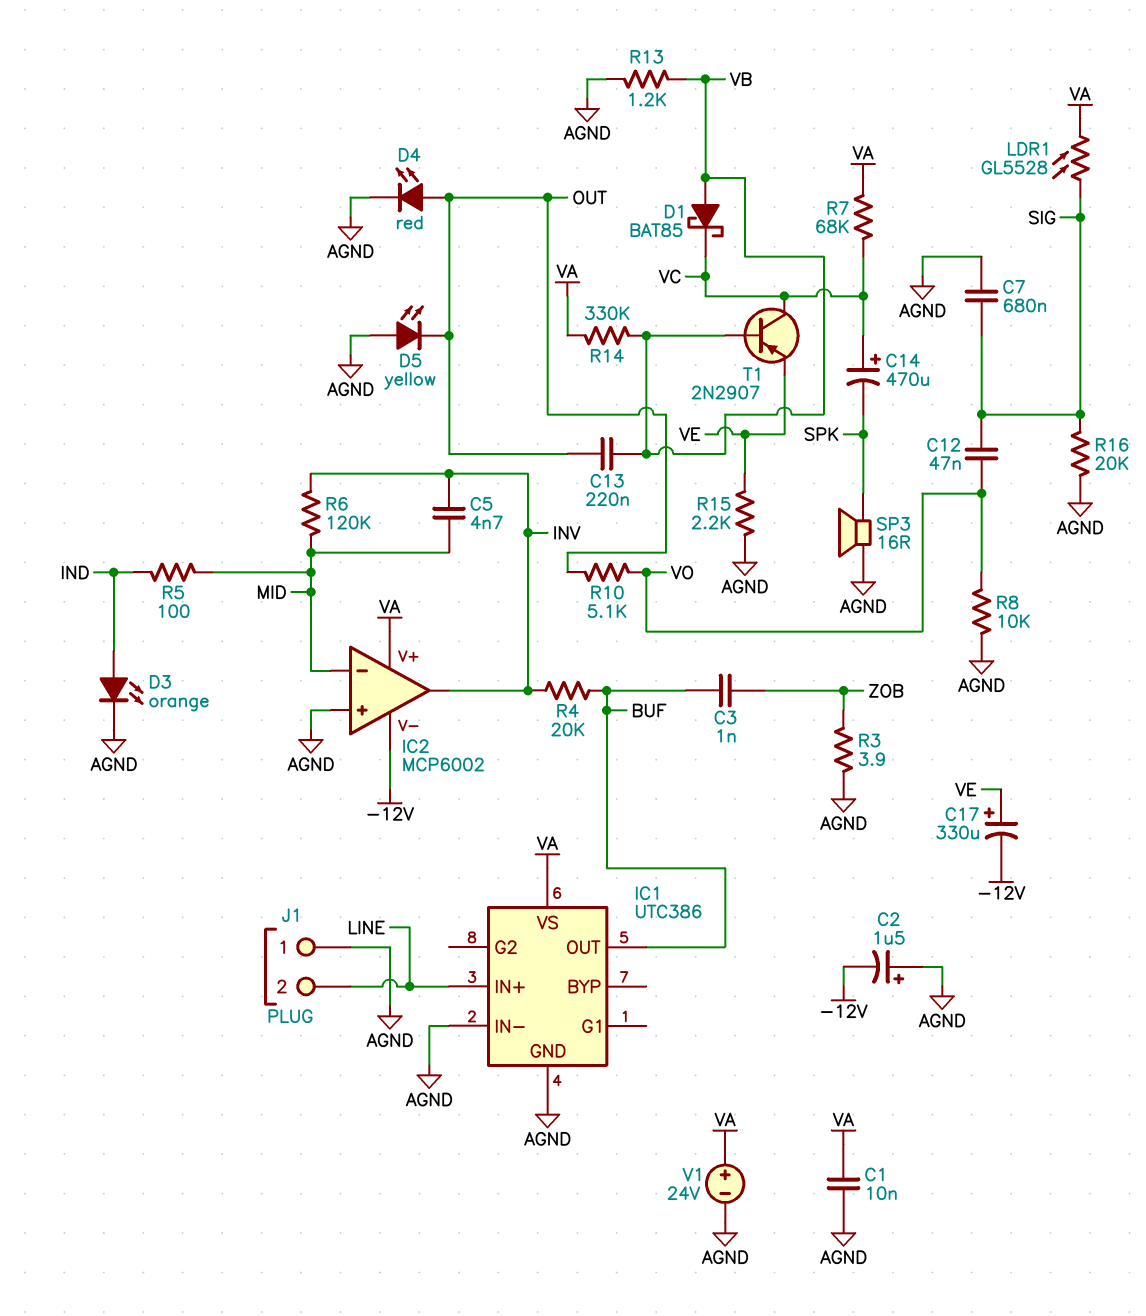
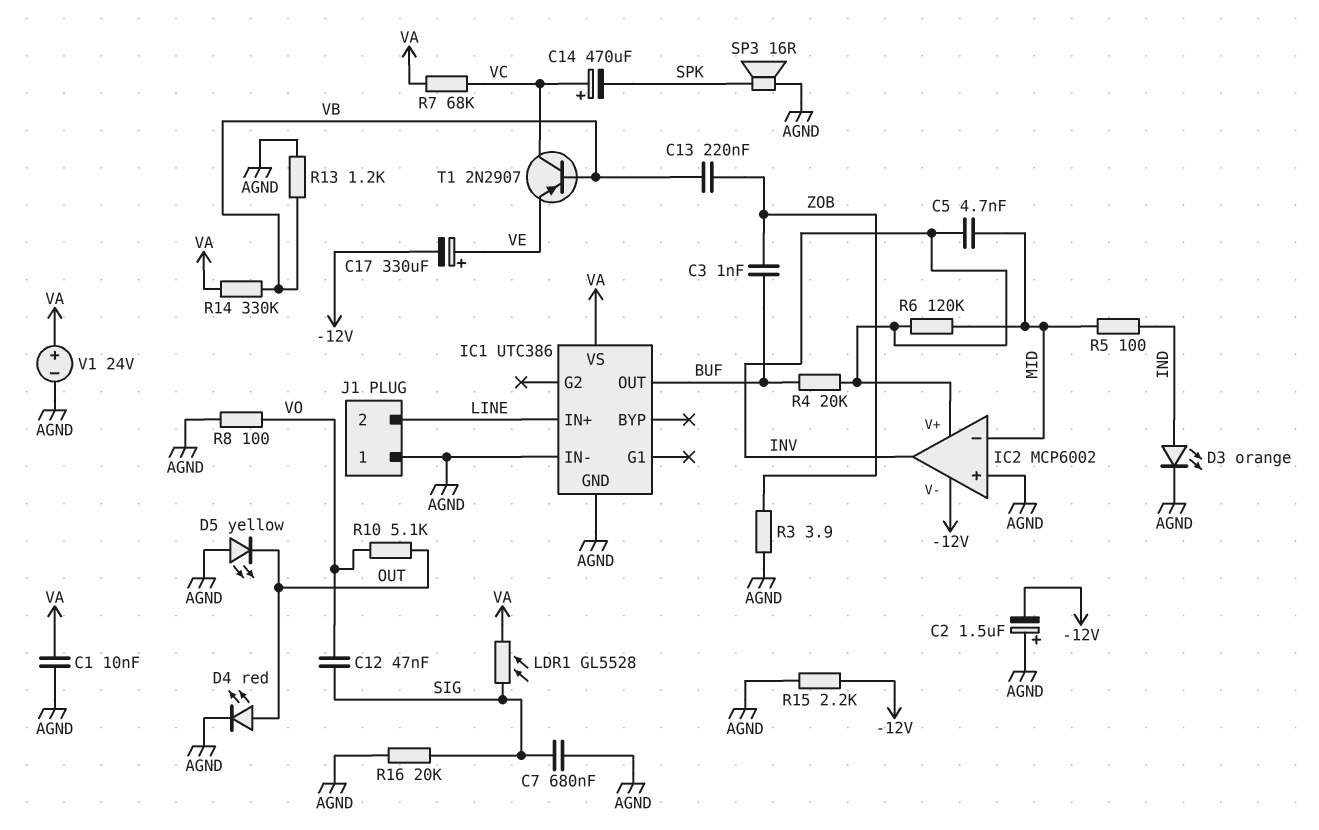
C13: 220nF (OUT, VB) -> 220nF (VB, ZOB)
D1: schottky BAT85 (A VB, K VC) -> none
IC2 pin V+: VA -> INV
R8: 10k (AGND, VO) -> 100 (AGND, VO)
R15: 2.2k (AGND, VE) -> 2.2k (-12V, AGND)

